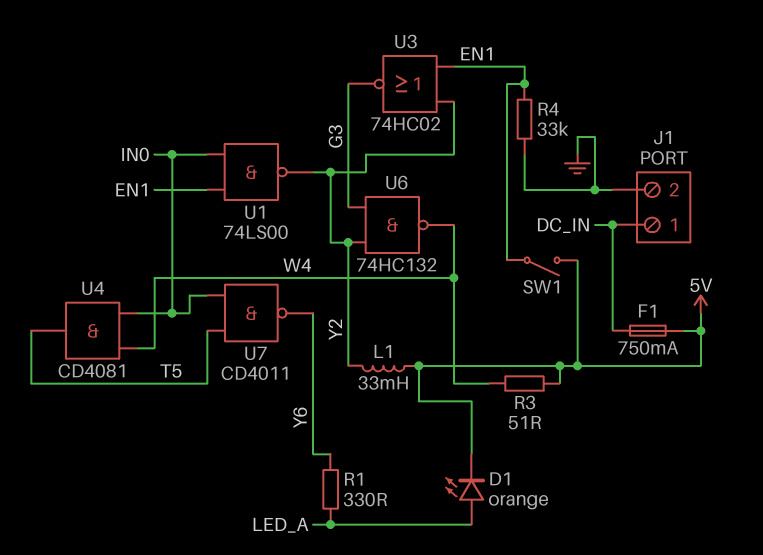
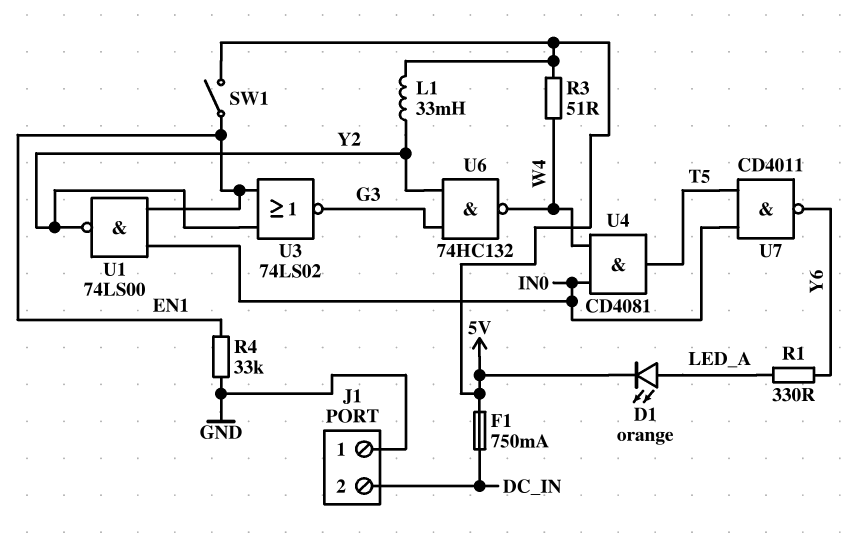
J1 pin 1: DC_IN -> GND
J1 pin 2: GND -> DC_IN
U3: NOR 74HC02 (in EN1, in Y2, out G3) -> NOR 74LS02 (in EN1, in Y2, out G3)

